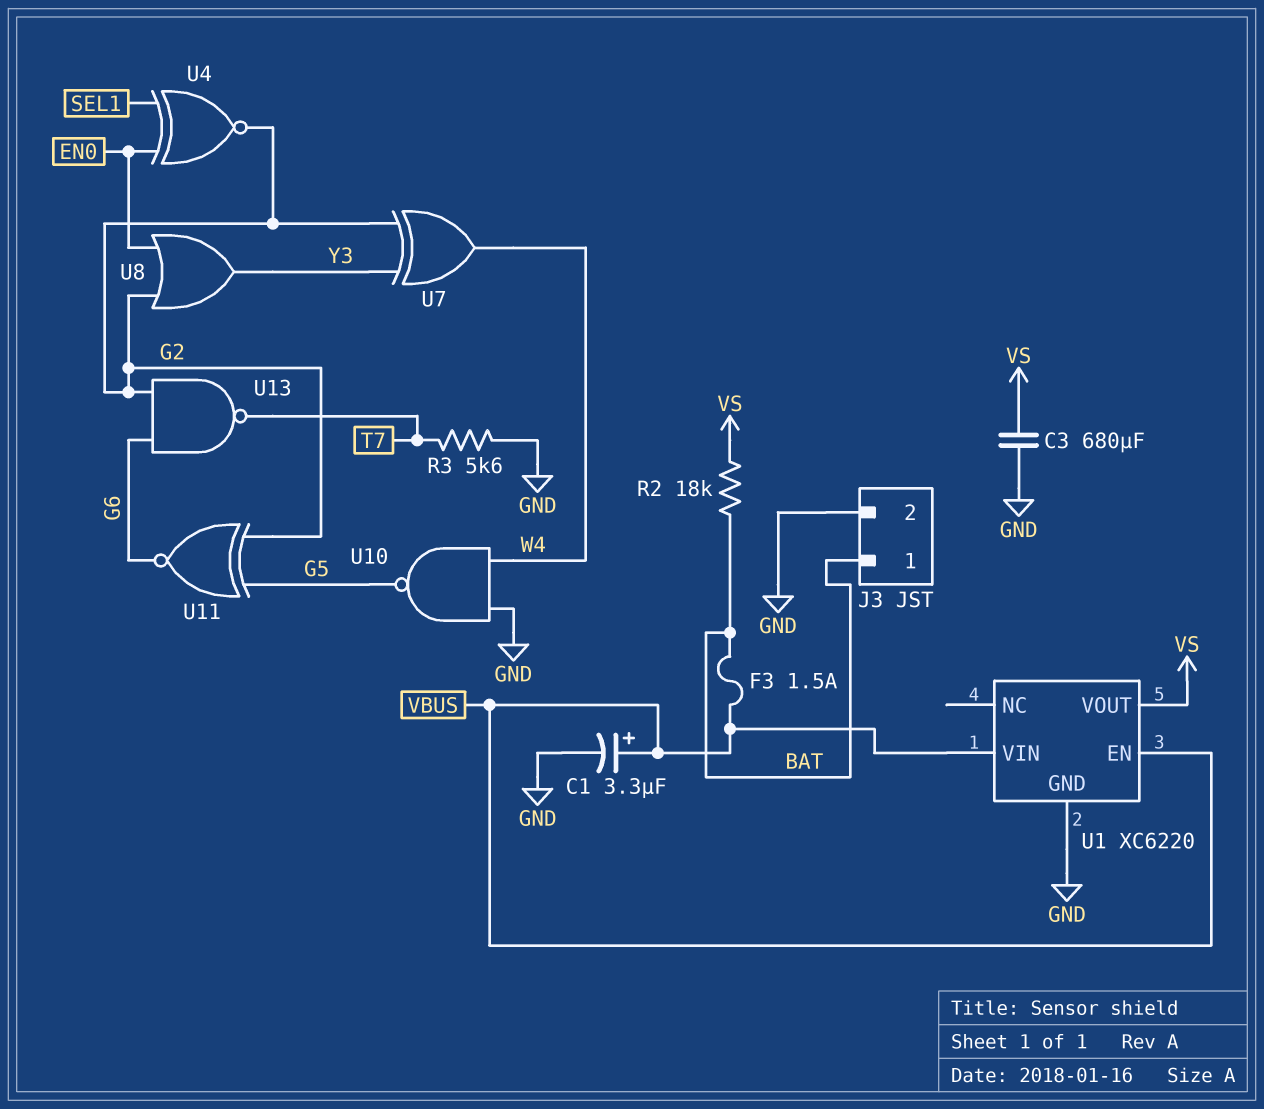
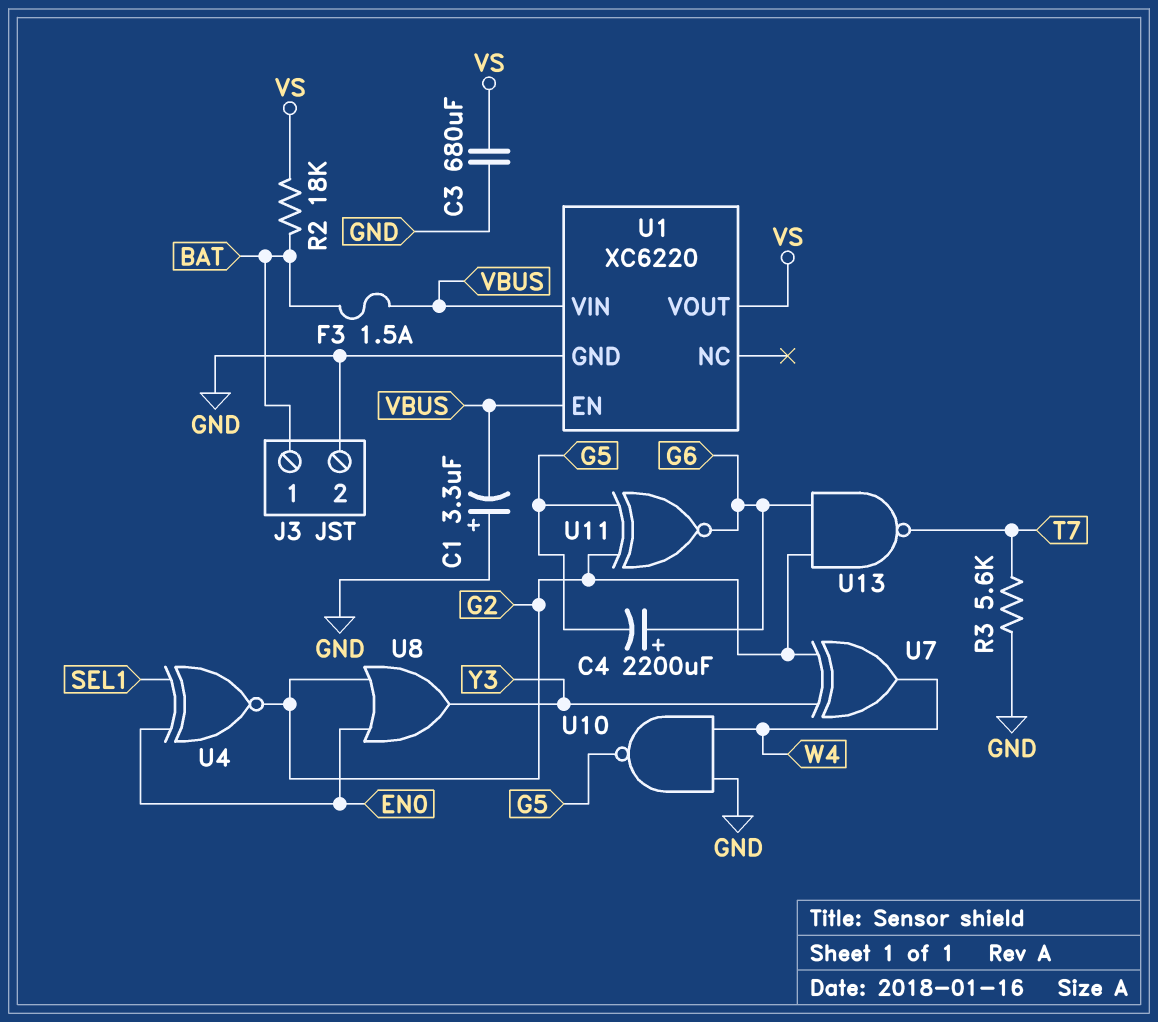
C1: 3.3uF (plus VBUS, minus GND) -> 3.3uF (plus GND, minus VBUS)
C4: none -> 2200uF (plus G6, minus G5)

